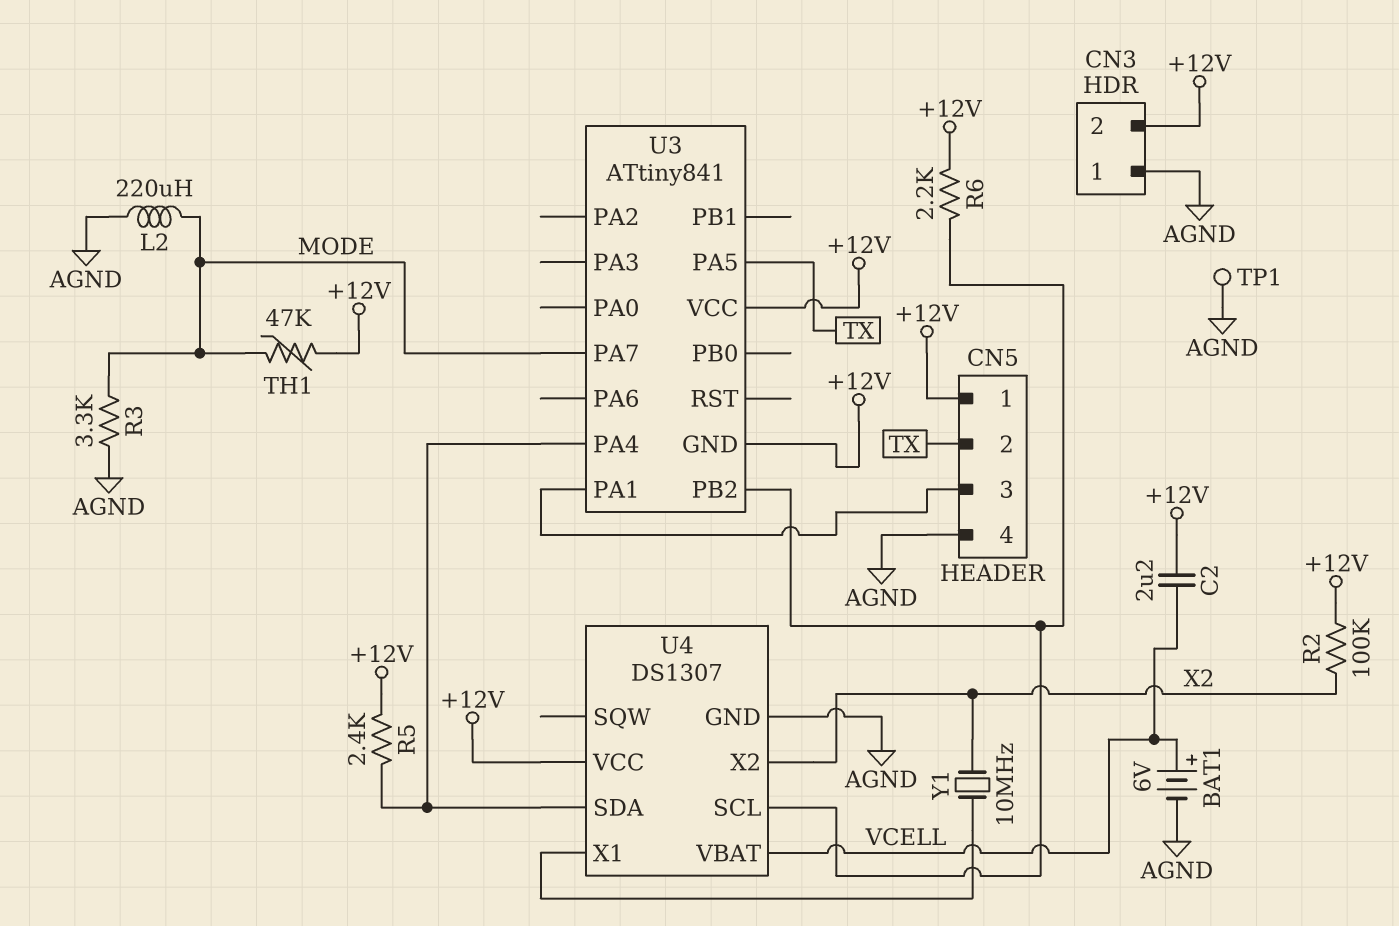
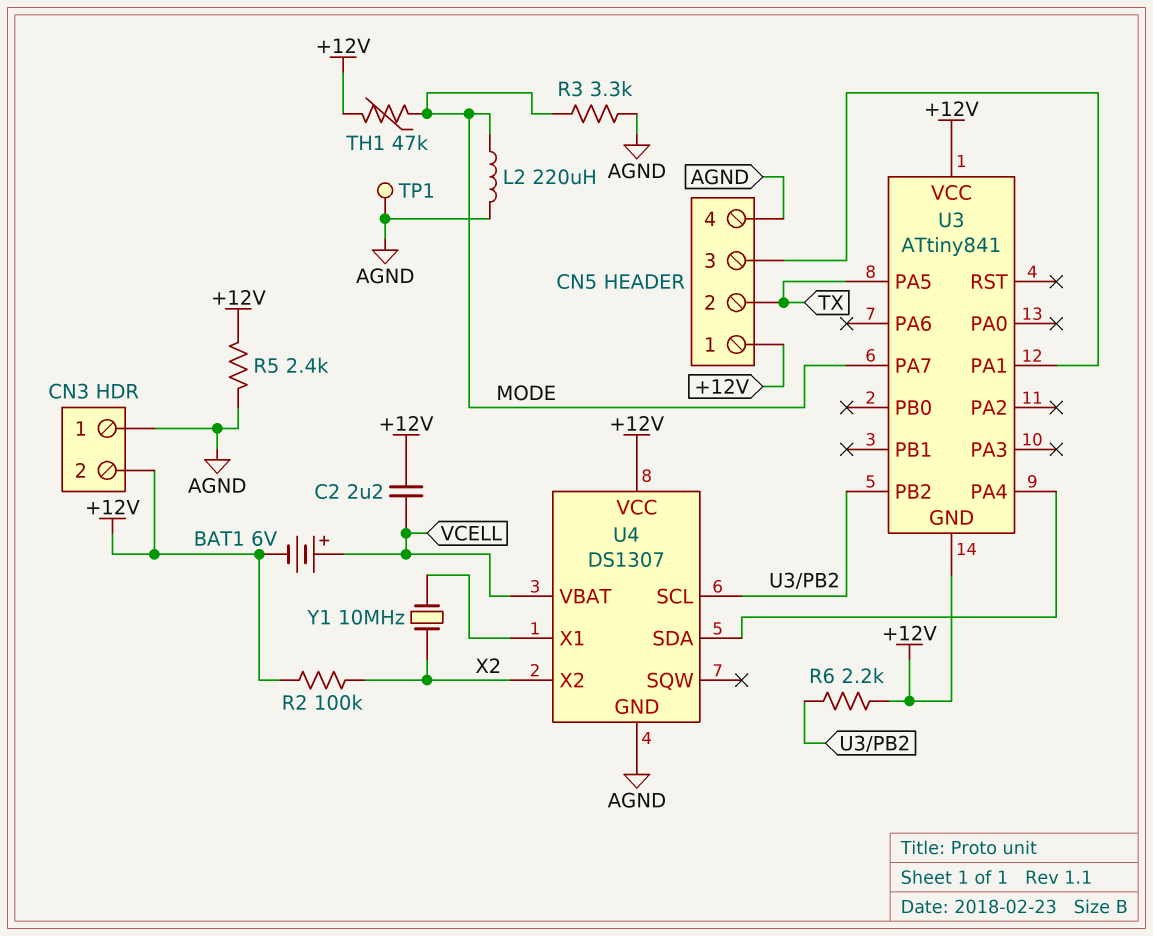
BAT1: 6V (plus VCELL, minus AGND) -> 6V (plus VCELL, minus +12V)
R5: 2.4k (+12V, U3/PA4) -> 2.4k (+12V, AGND)

